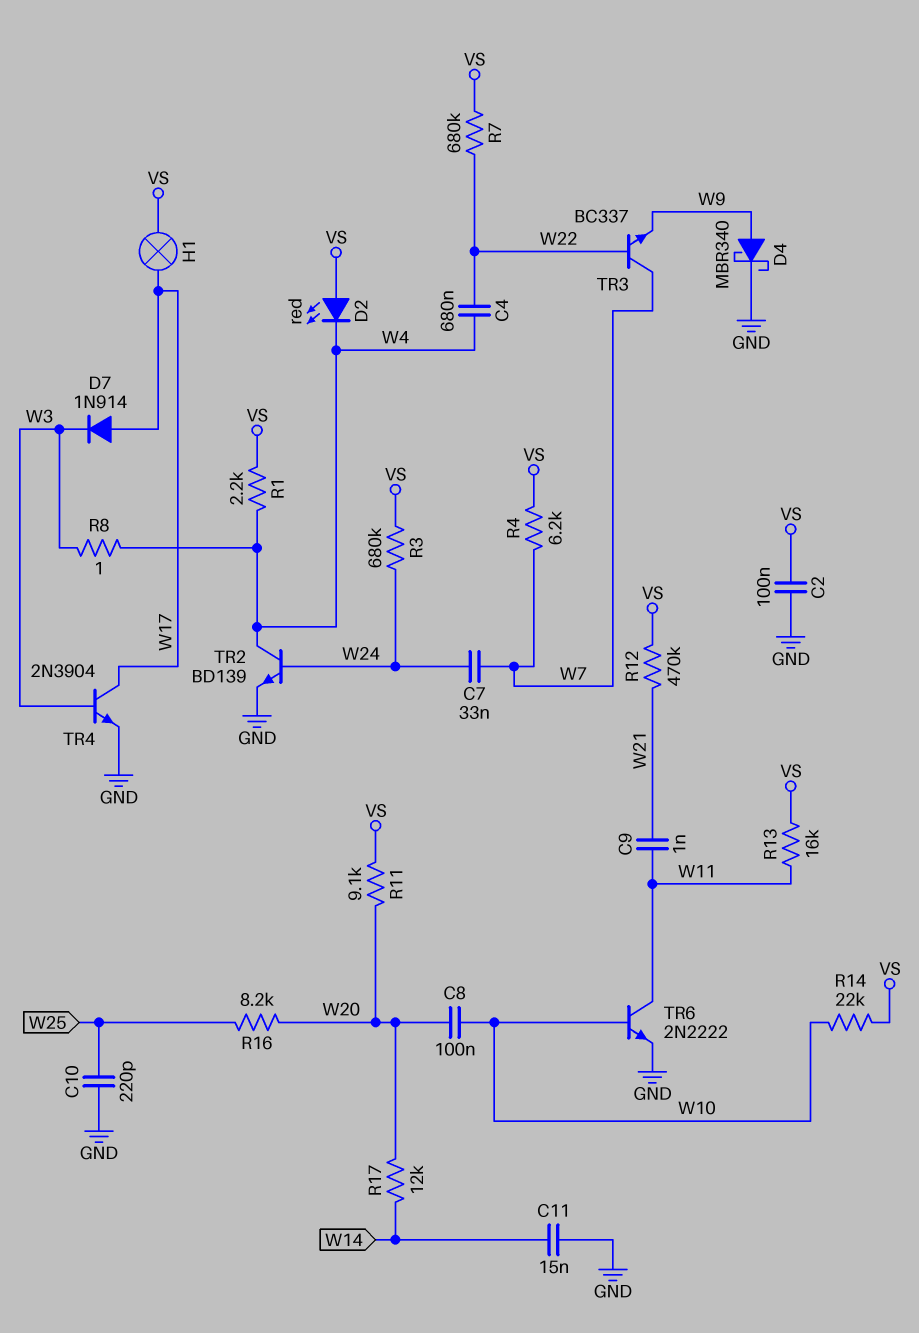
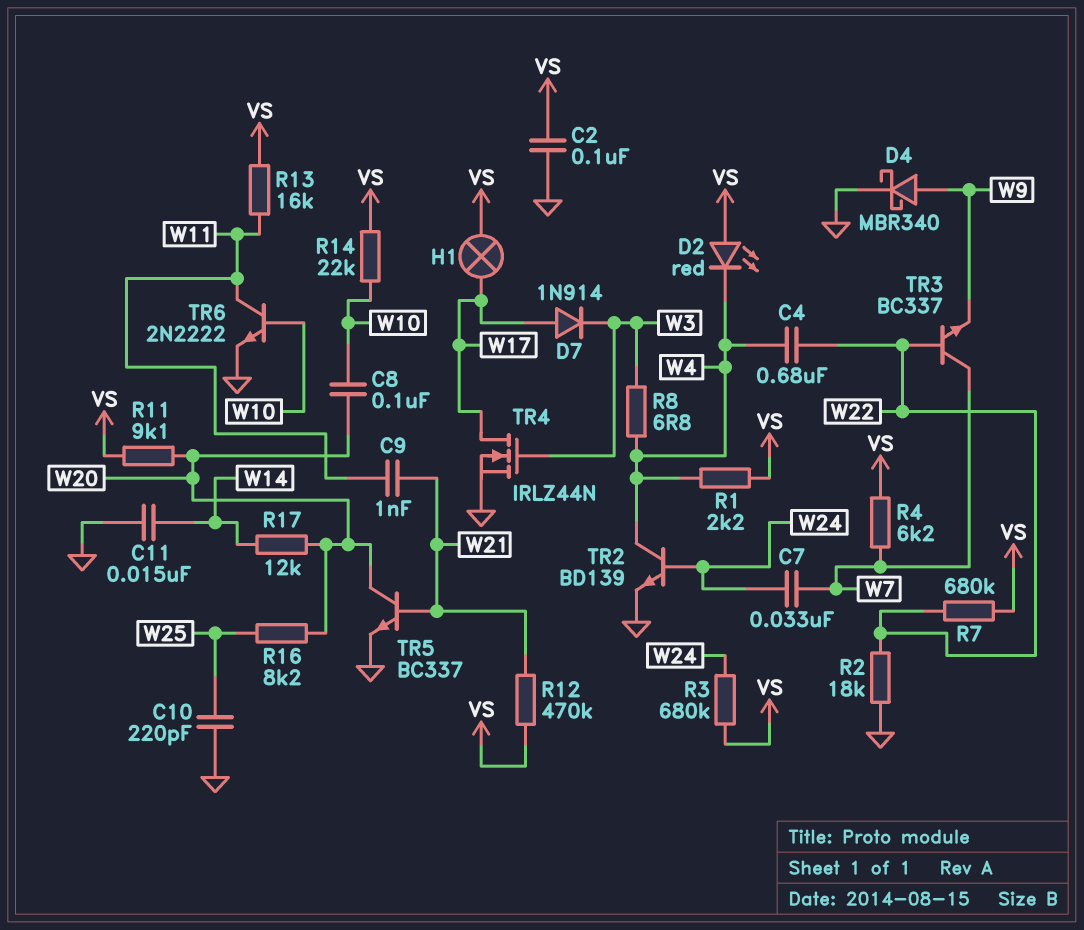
R2: none -> 18k (GND, W22)
R8: 1 (W3, W4) -> 6.8 (W3, W4)
TR4: NPN 2N3904 (B W3, C W17, E GND) -> NMOS IRLZ44N (G W3, D W17, S GND)
TR5: none -> NPN BC337 (B W21, C W20, E GND)

